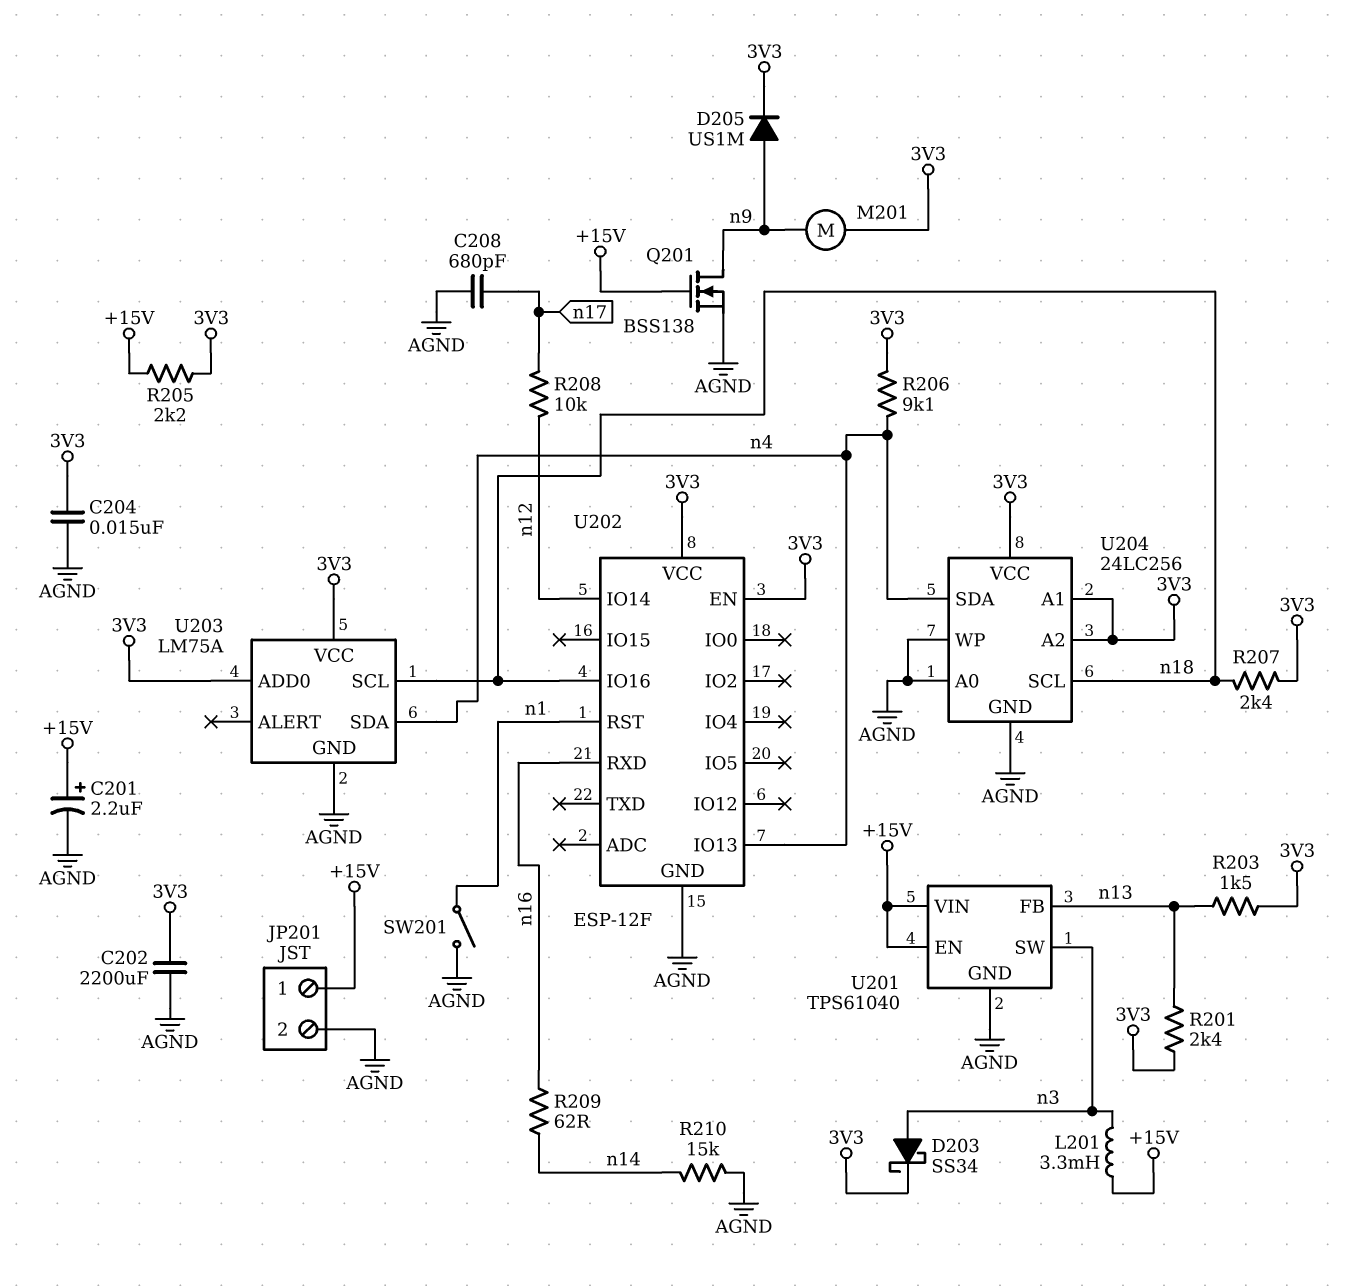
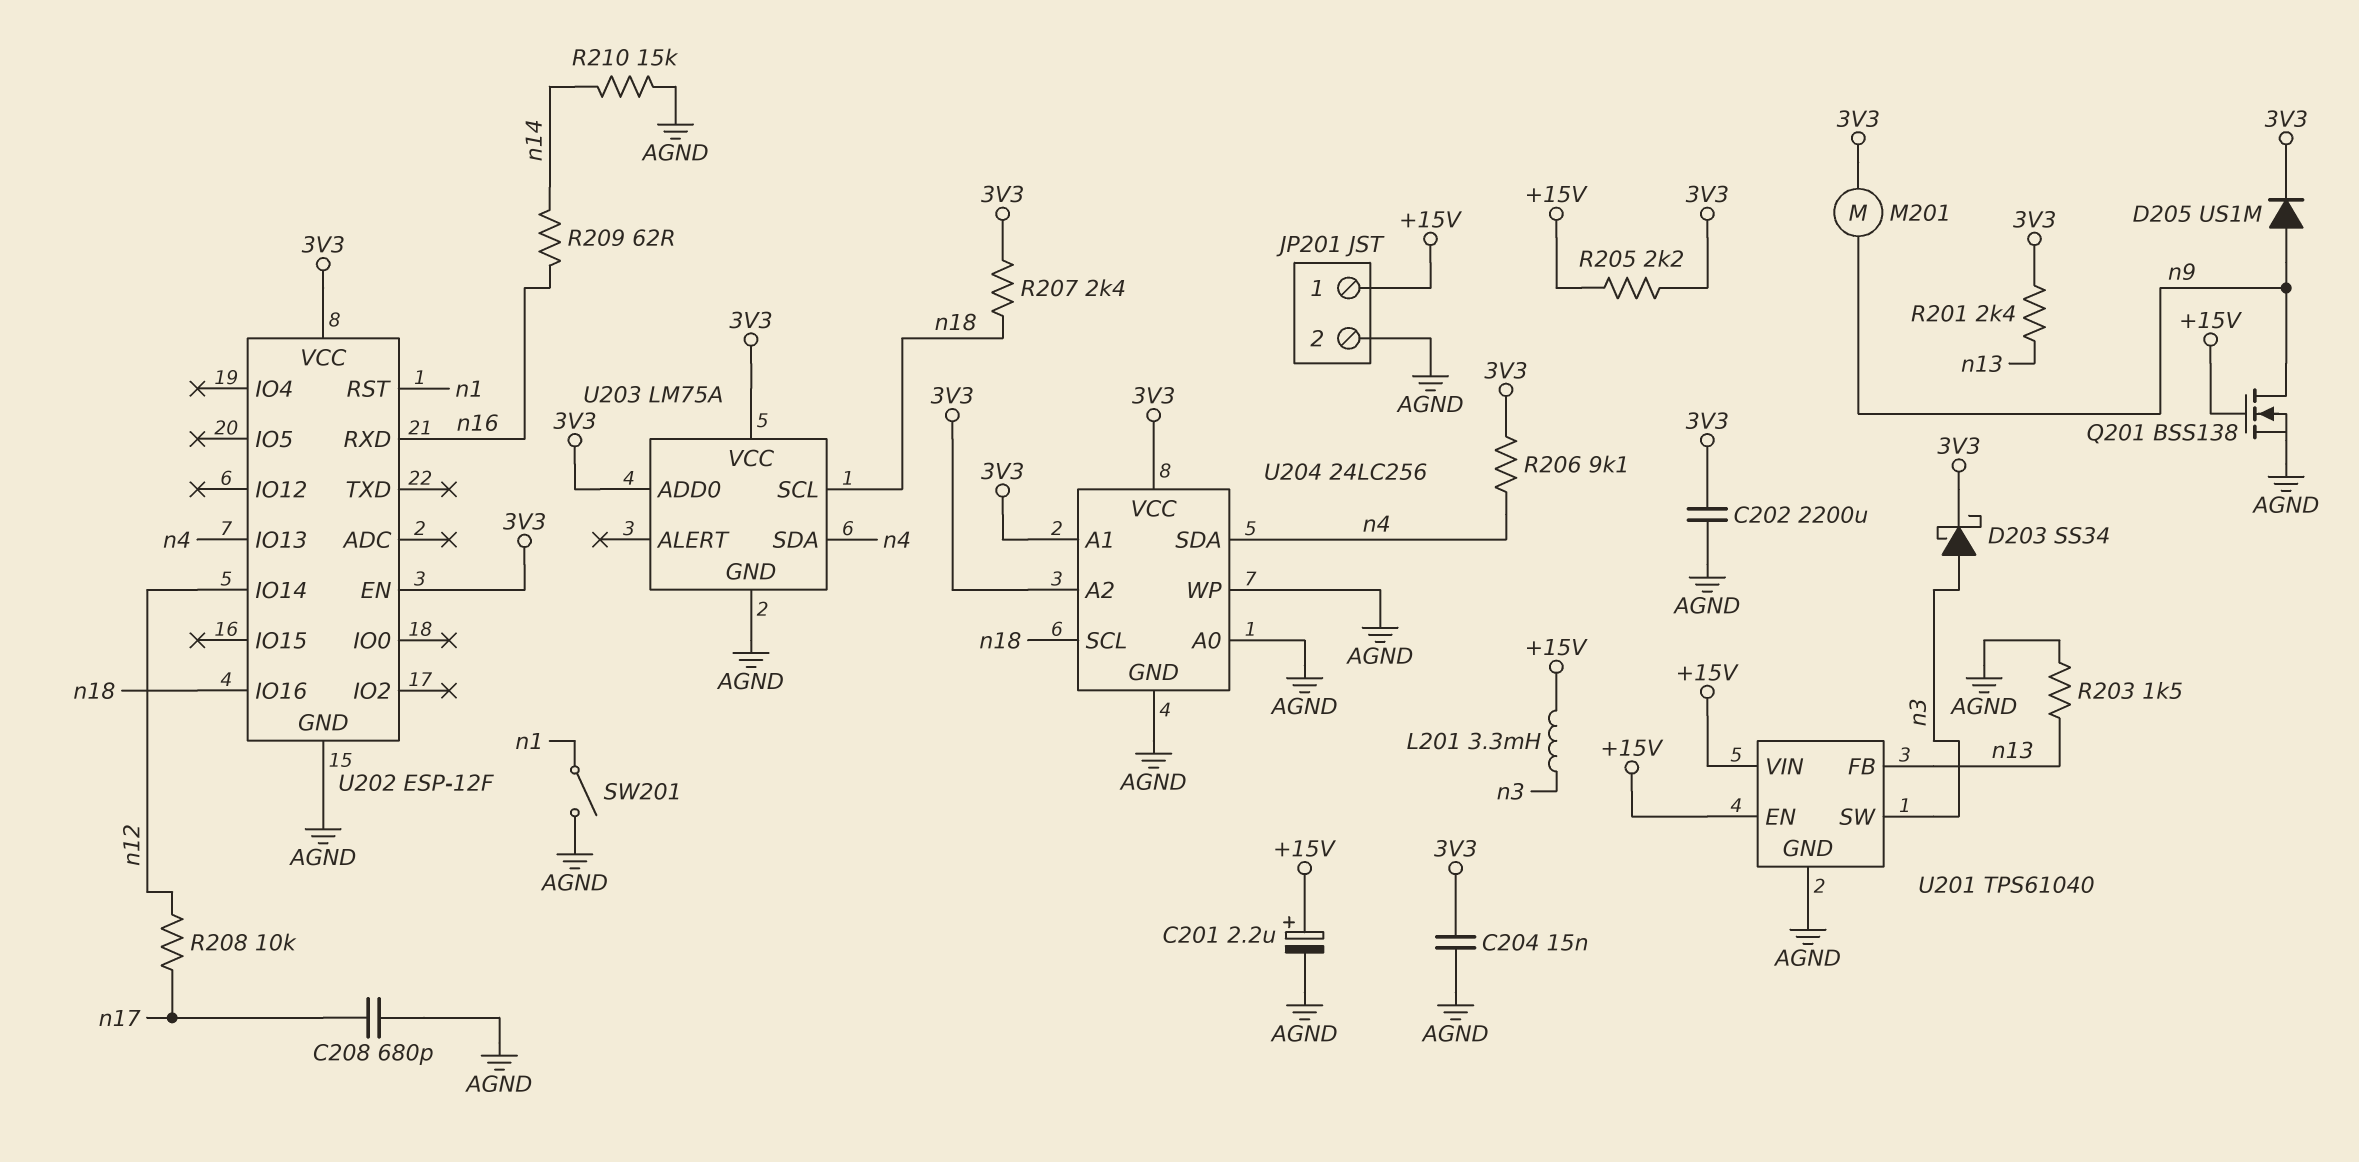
R203: 1.5k (3V3, n13) -> 1.5k (AGND, n13)

